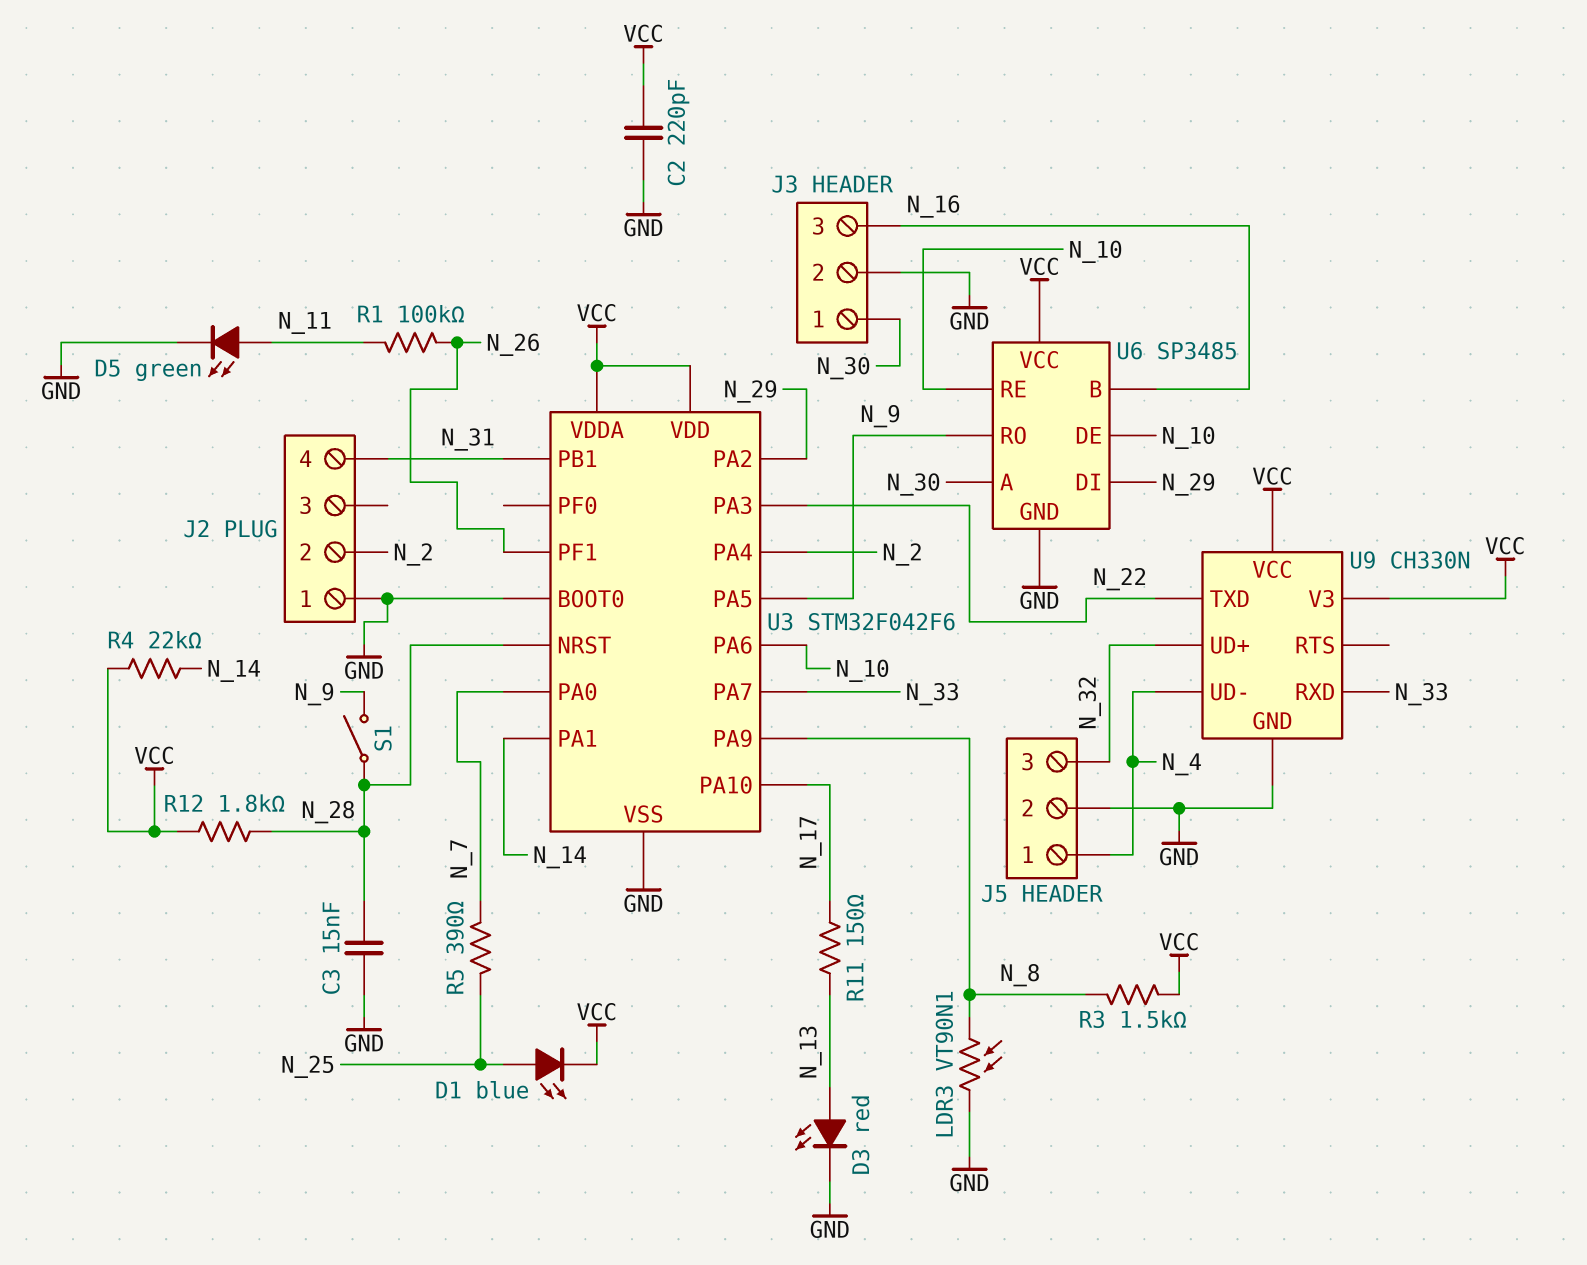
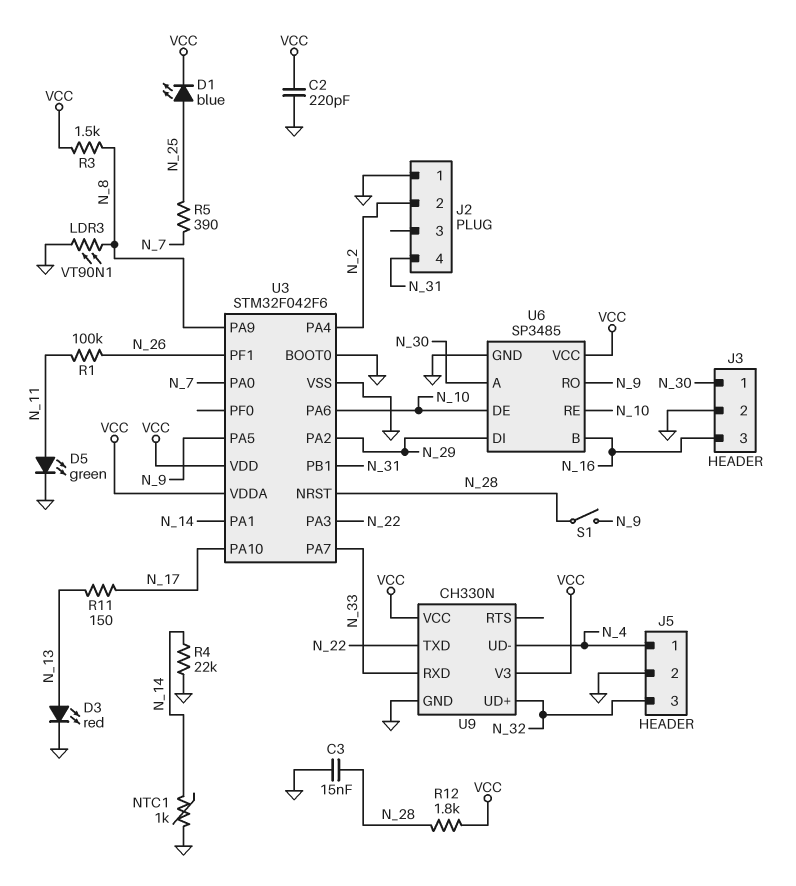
NTC1: none -> 1k (GND, N_14)
R4: 22k (N_14, VCC) -> 22k (GND, N_14)

